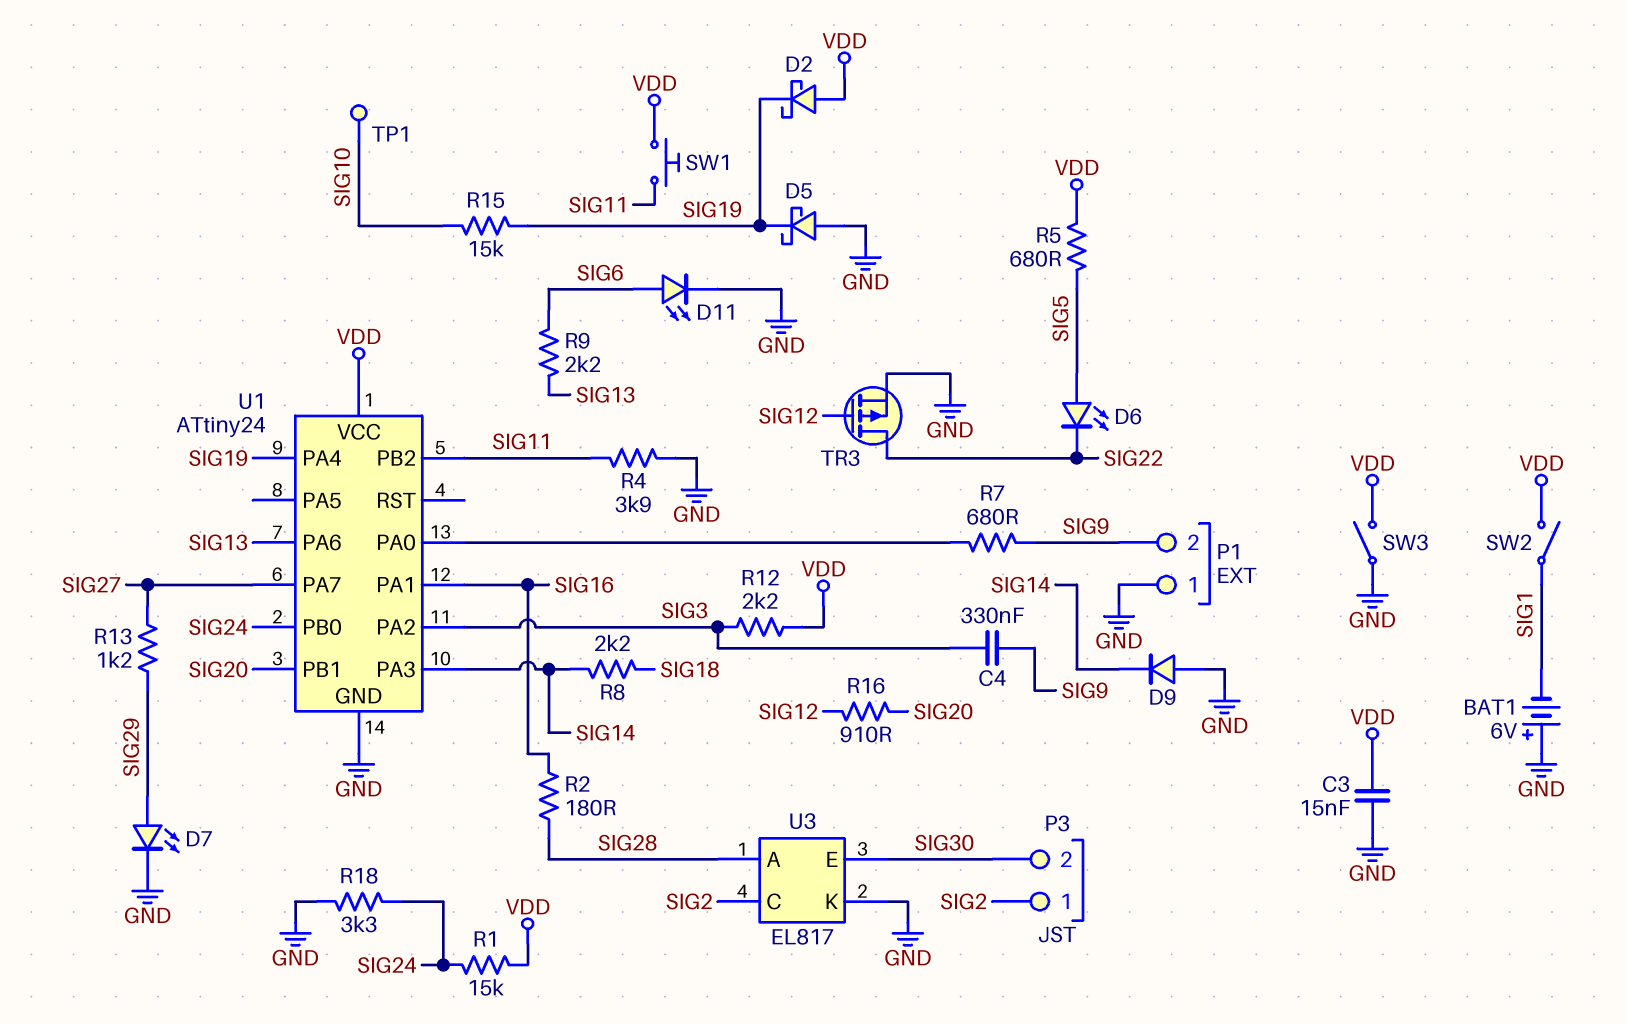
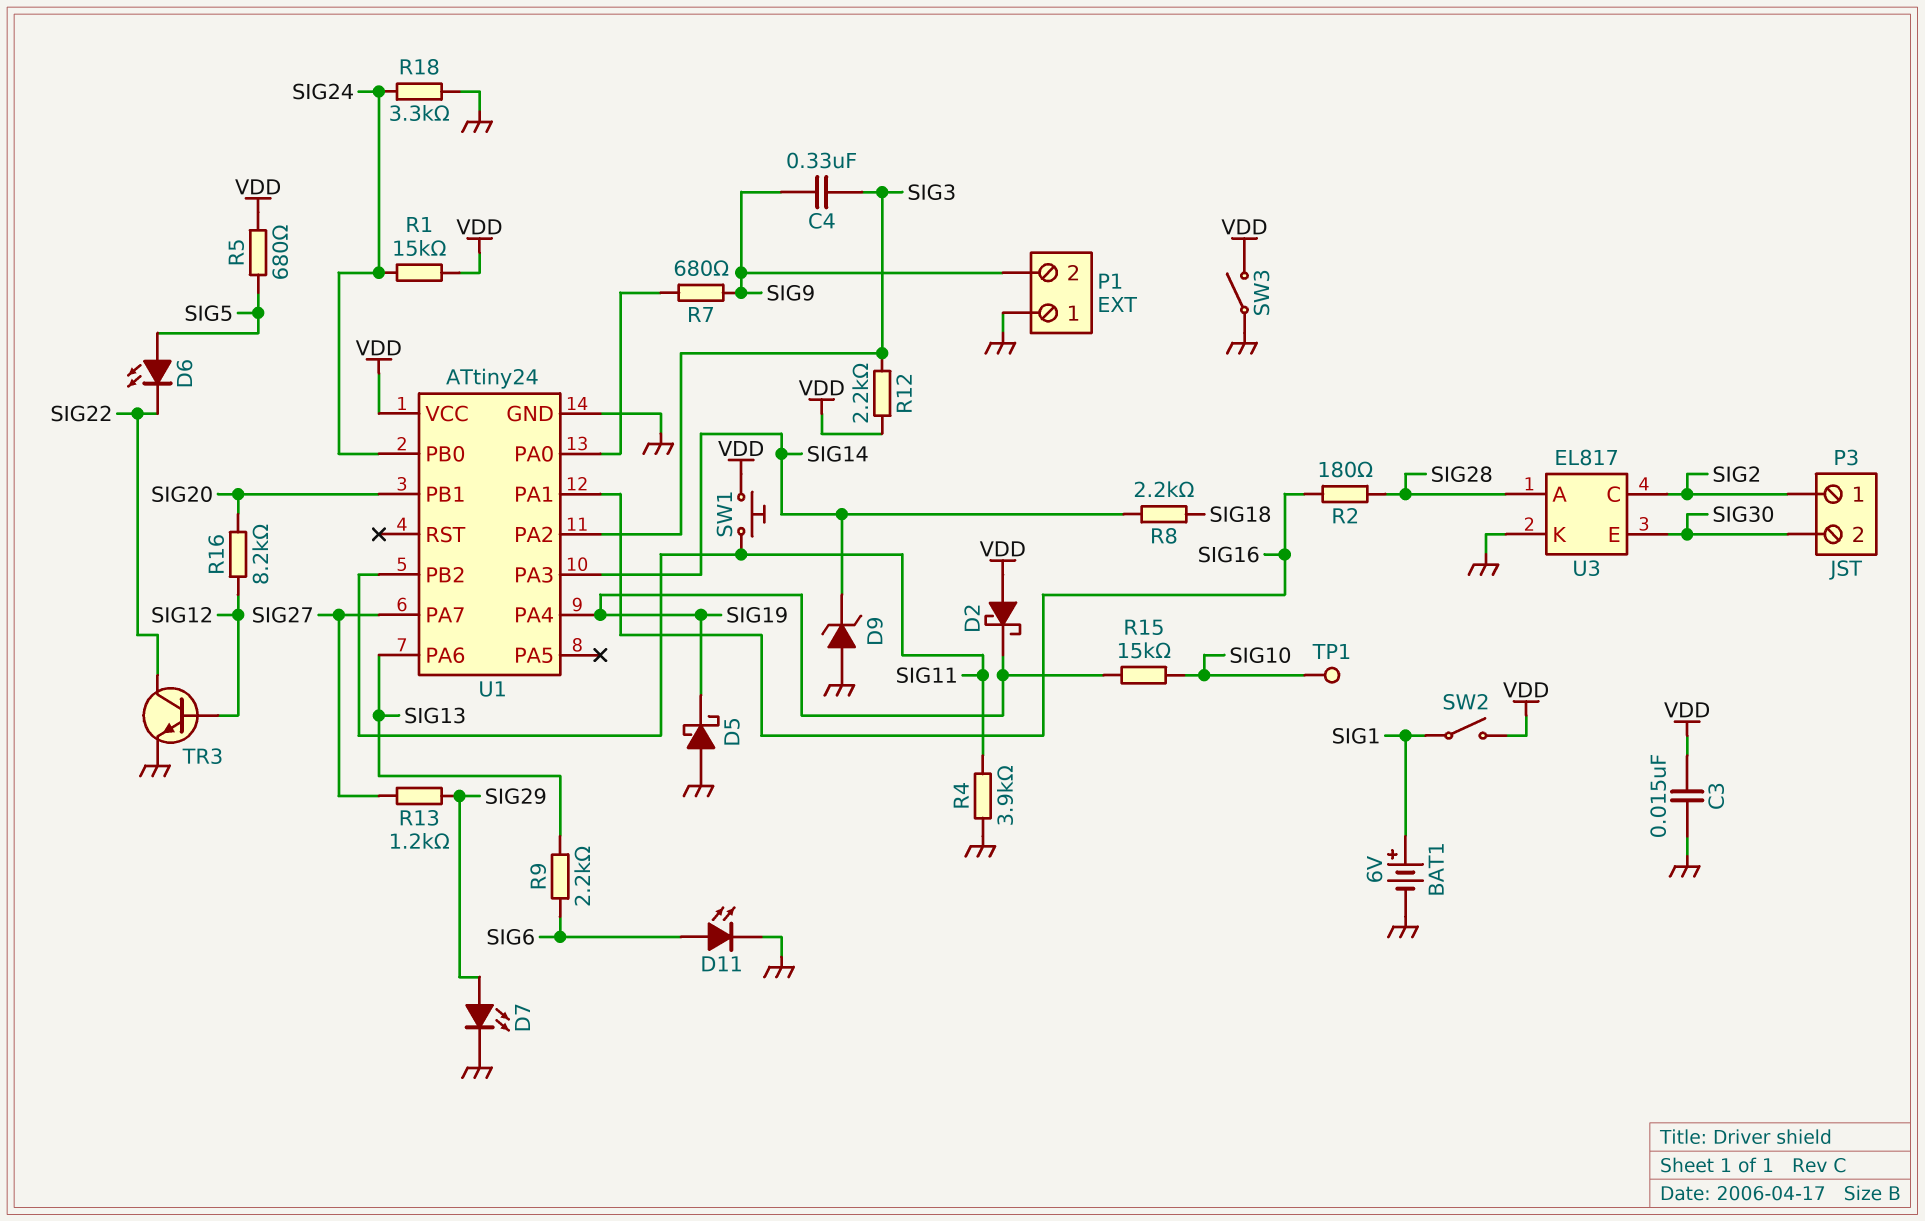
BAT1: 6V (plus GND, minus SIG1) -> 6V (plus SIG1, minus GND)
D9: diode (A GND, K SIG14) -> zener (A GND, K SIG14)
R16: 910 (SIG12, SIG20) -> 8.2k (SIG12, SIG20)
TR3: PMOS (G SIG12, D SIG22, S GND) -> NPN (B SIG12, C SIG22, E GND)

